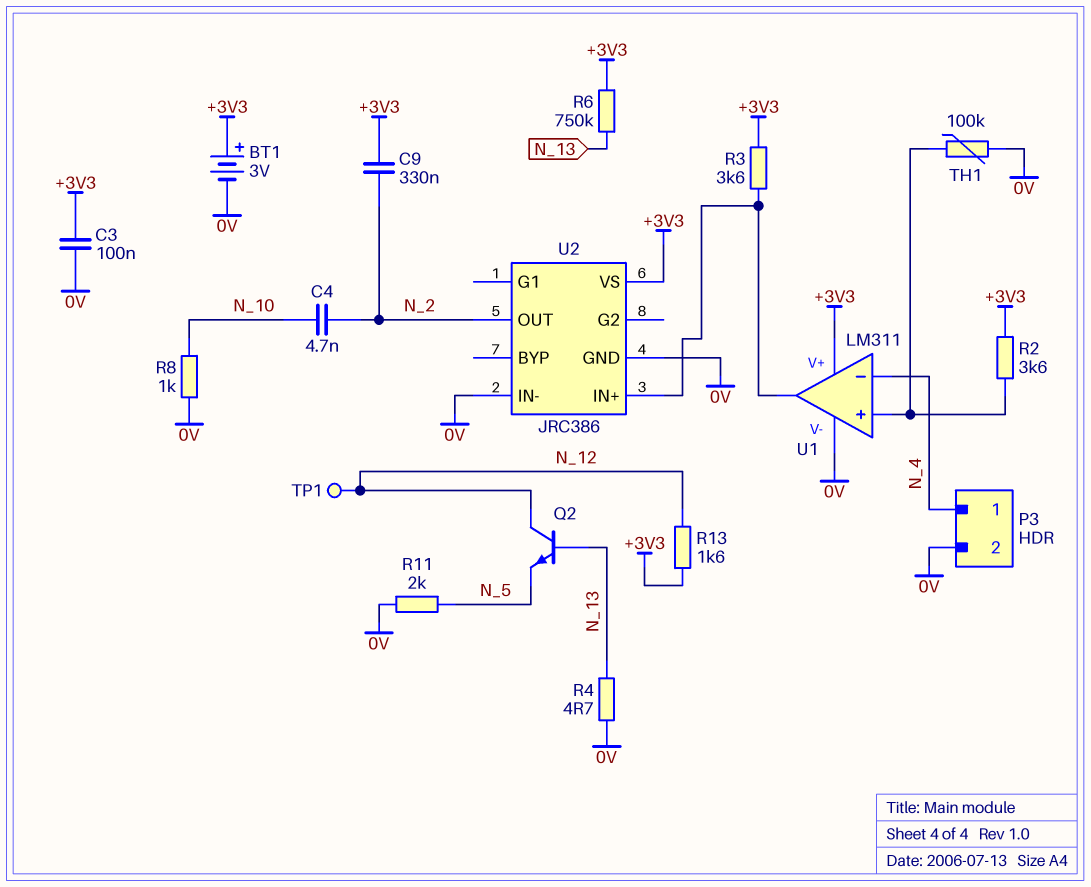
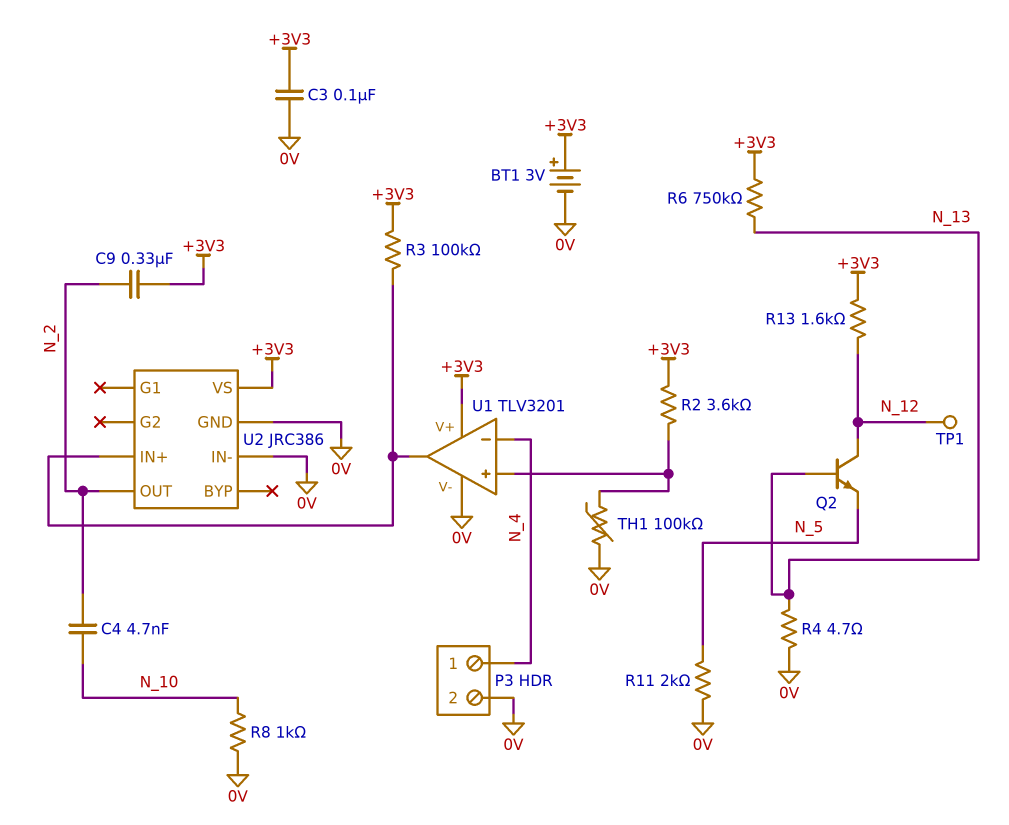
R3: 3.6k (+3V3, U1/out) -> 100k (+3V3, U1/out)
U1: LM311 -> TLV3201

